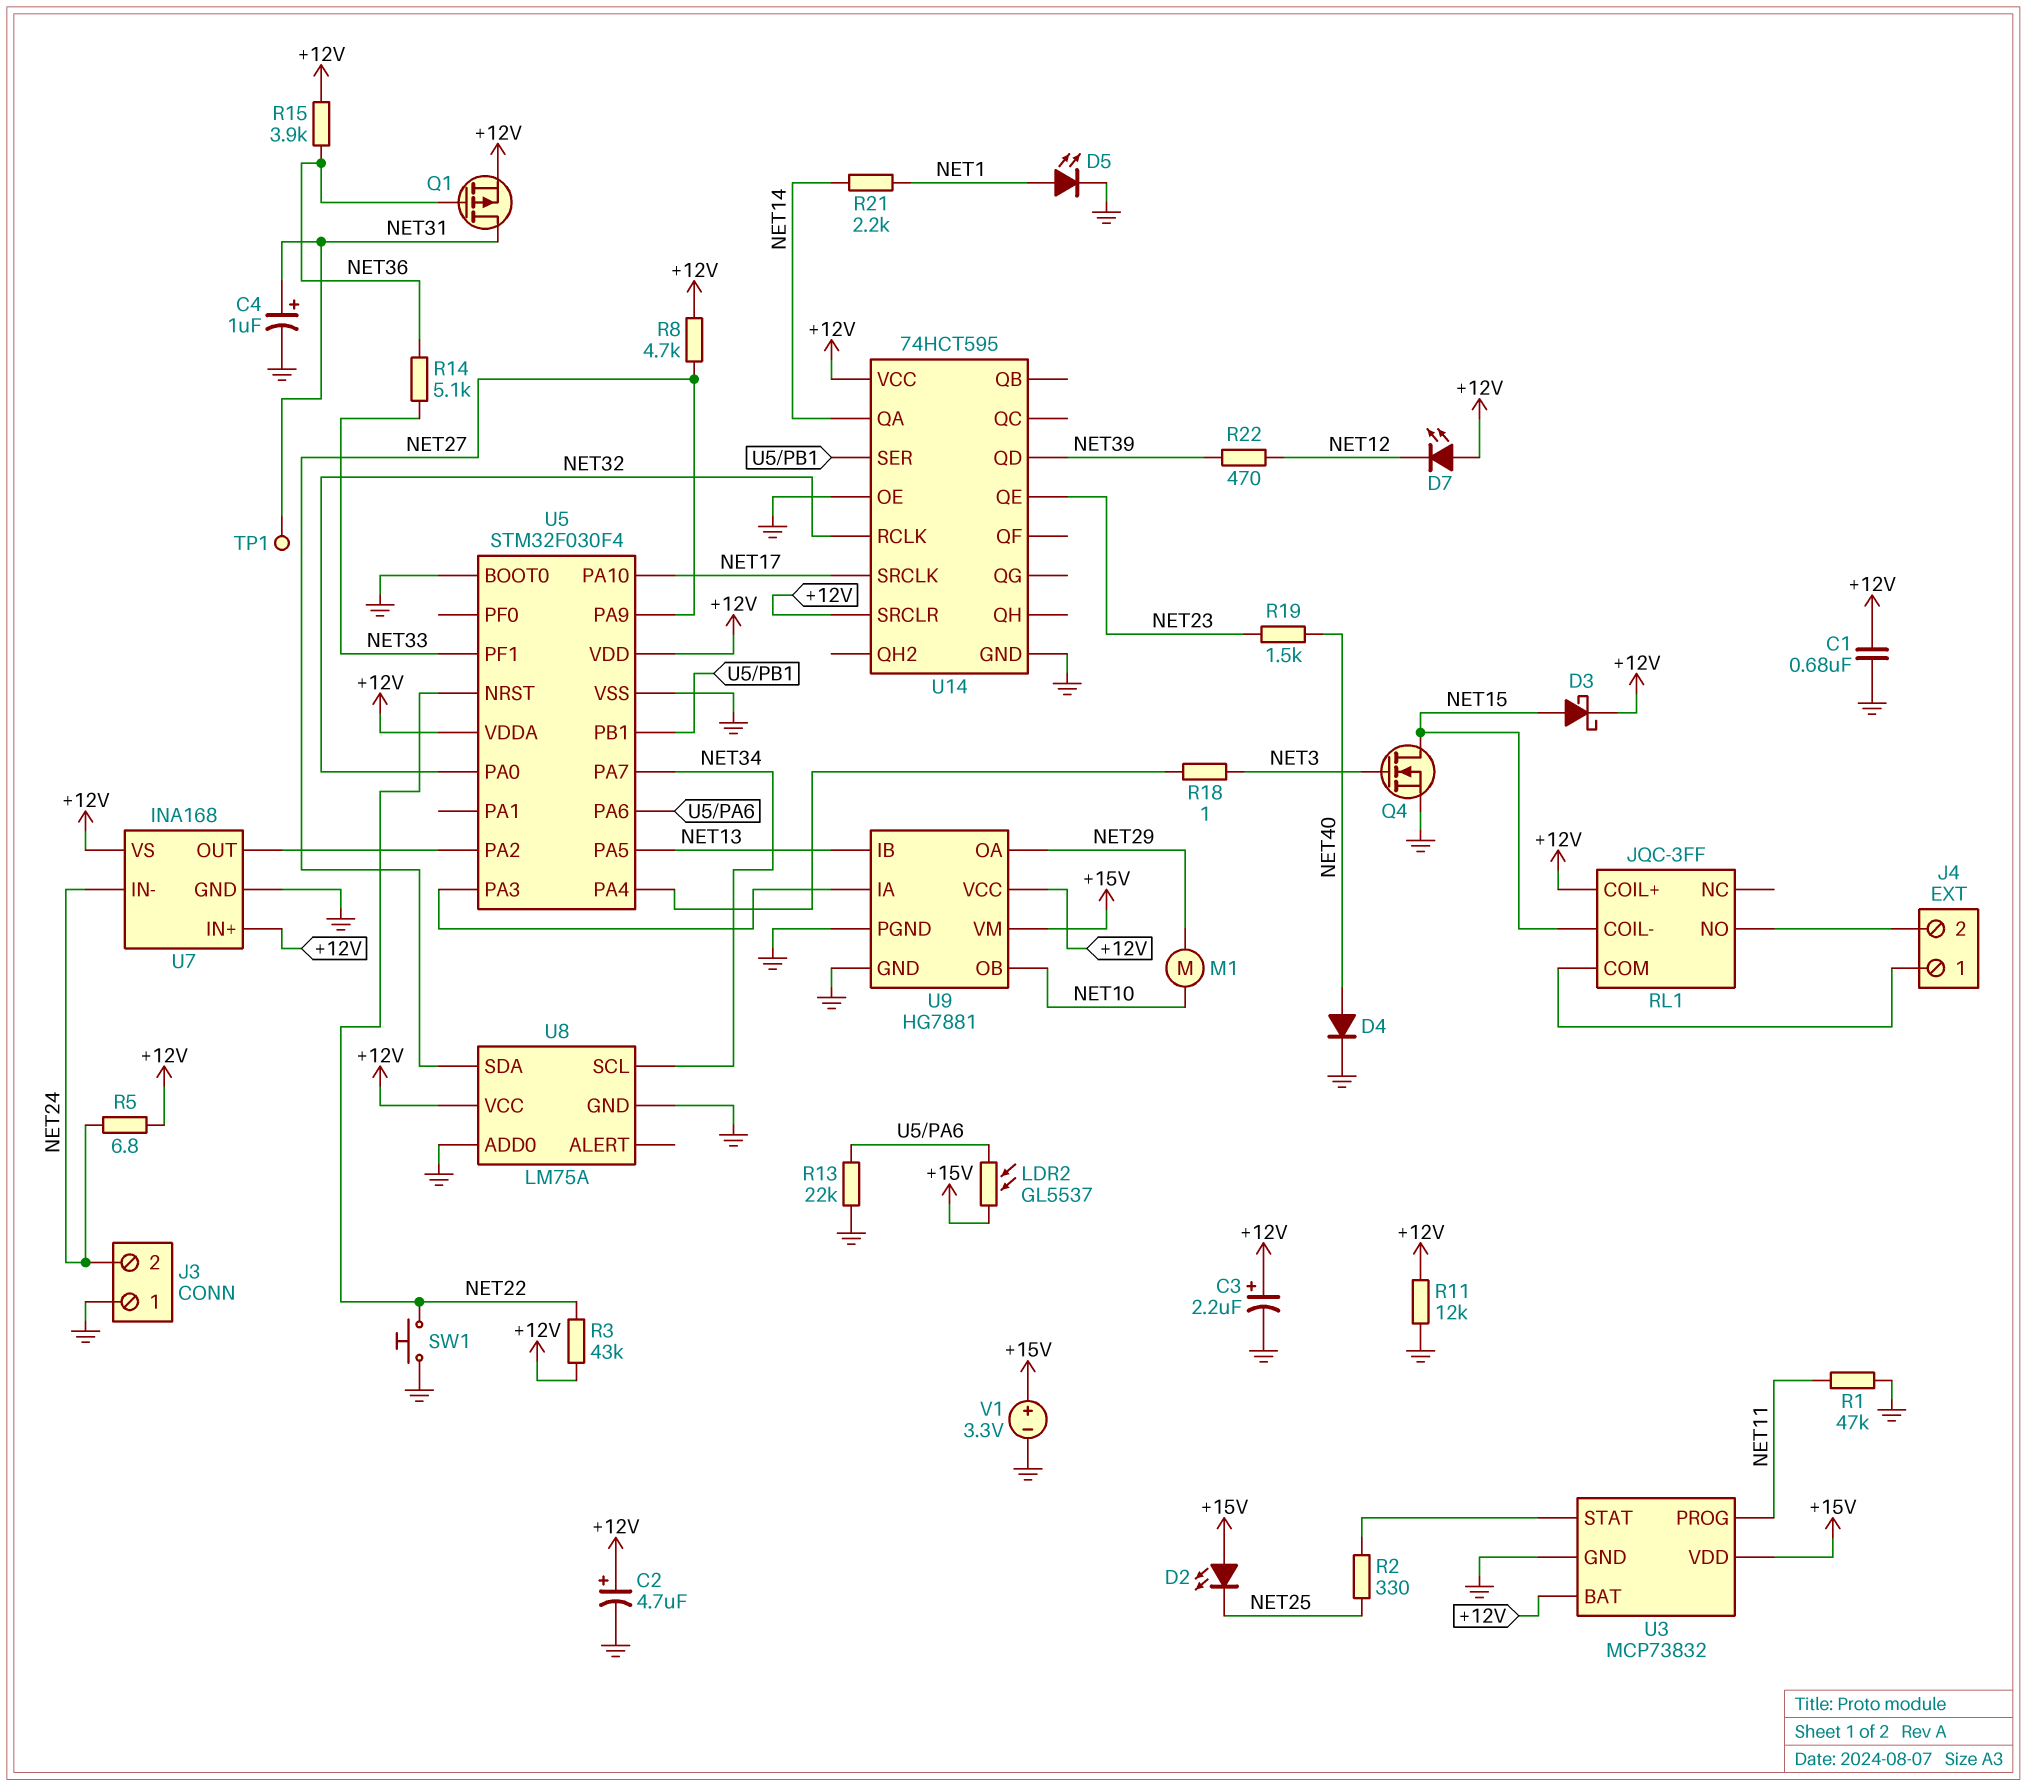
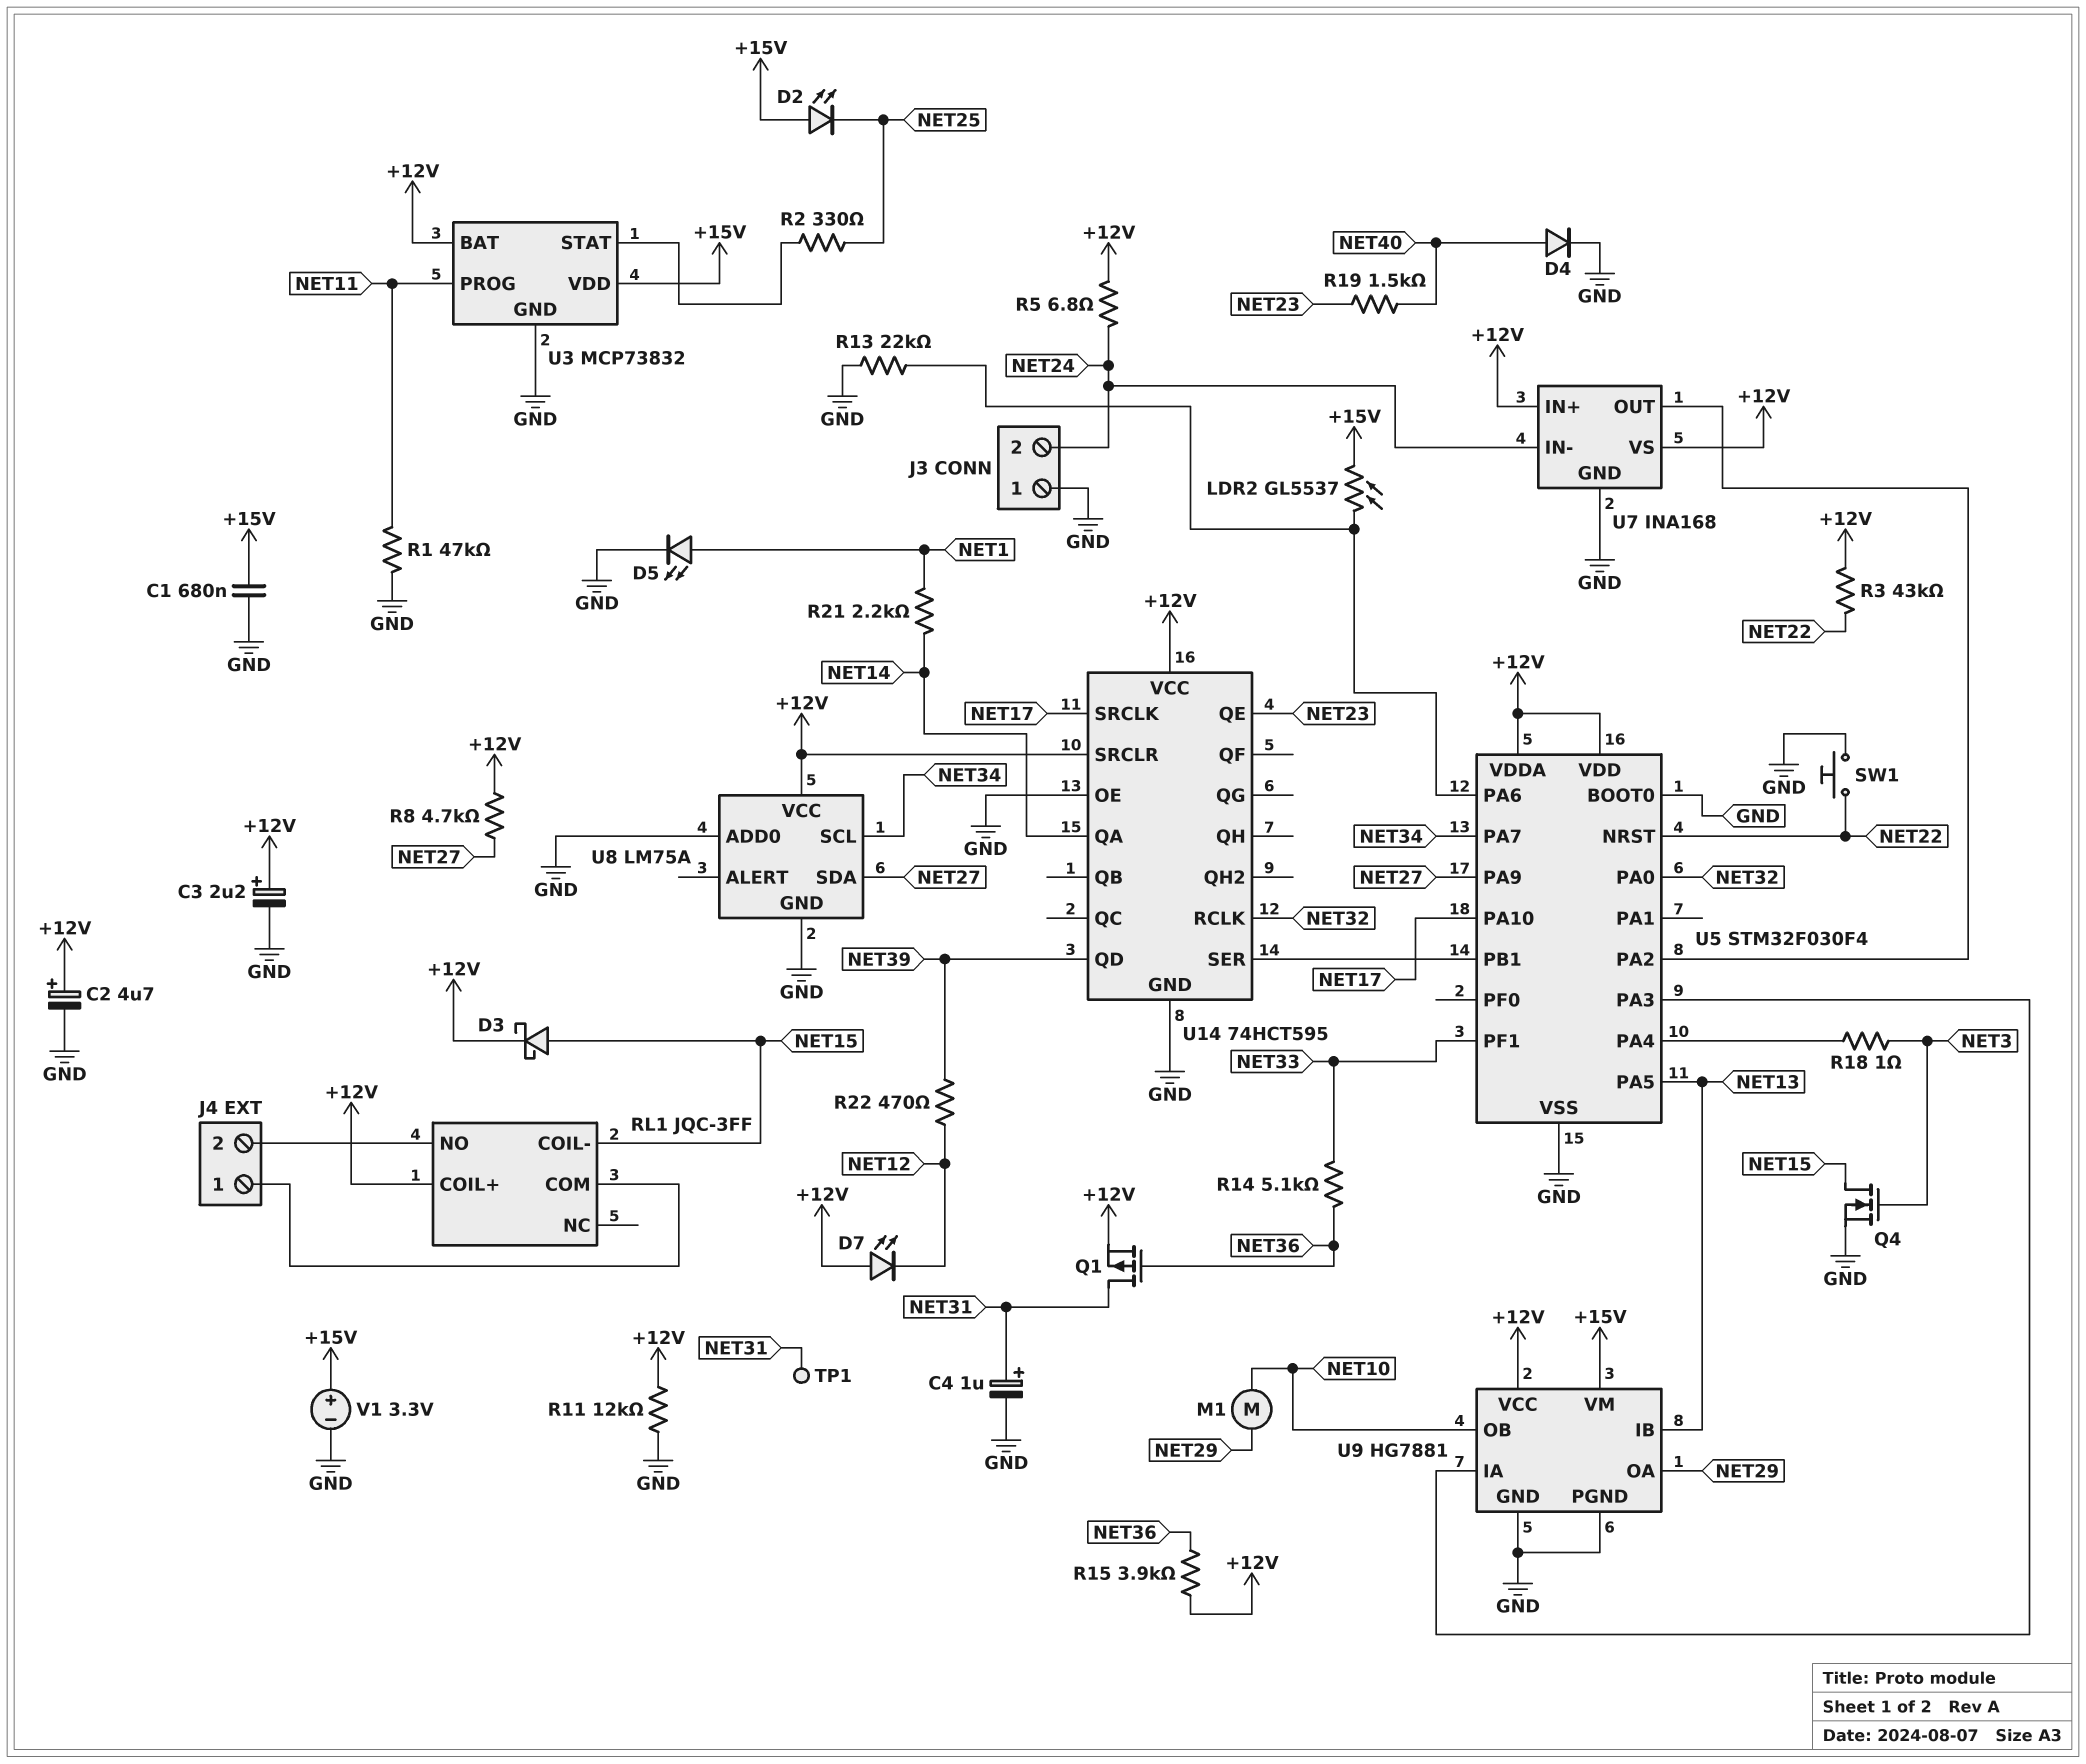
C1: 680nF (+12V, GND) -> 680nF (+15V, GND)

